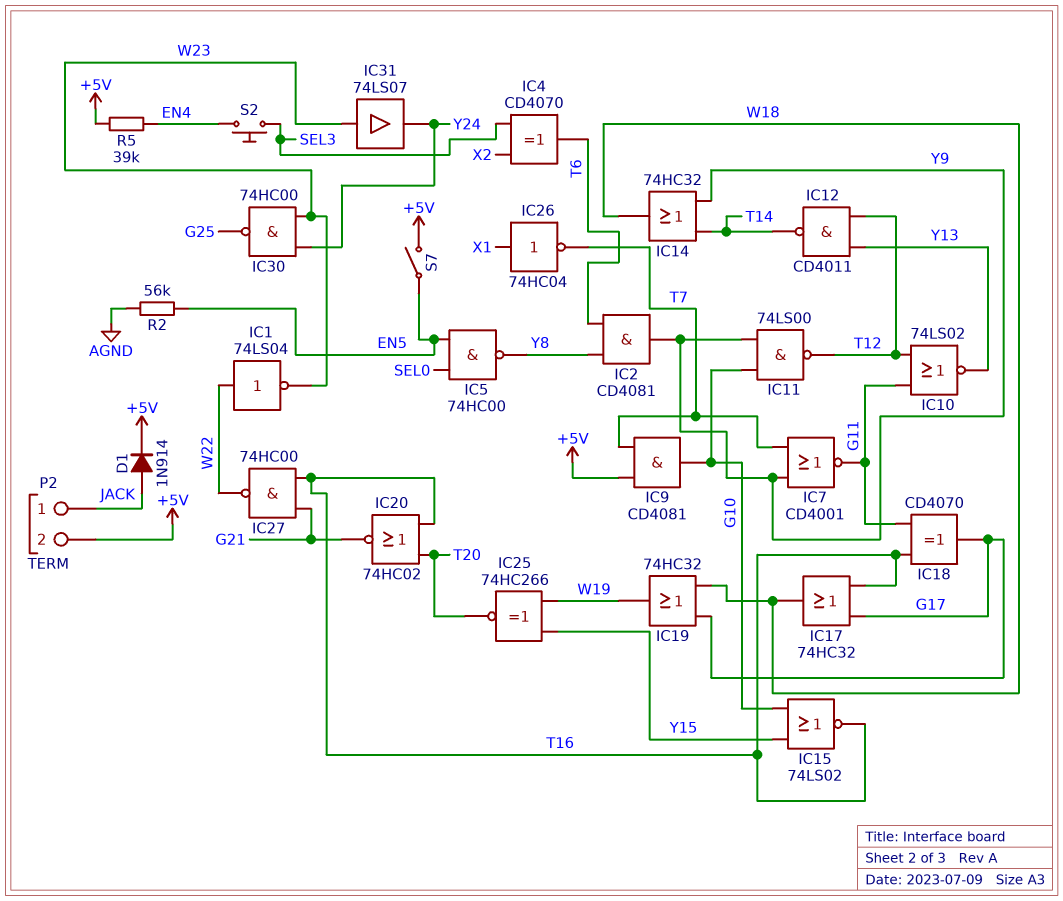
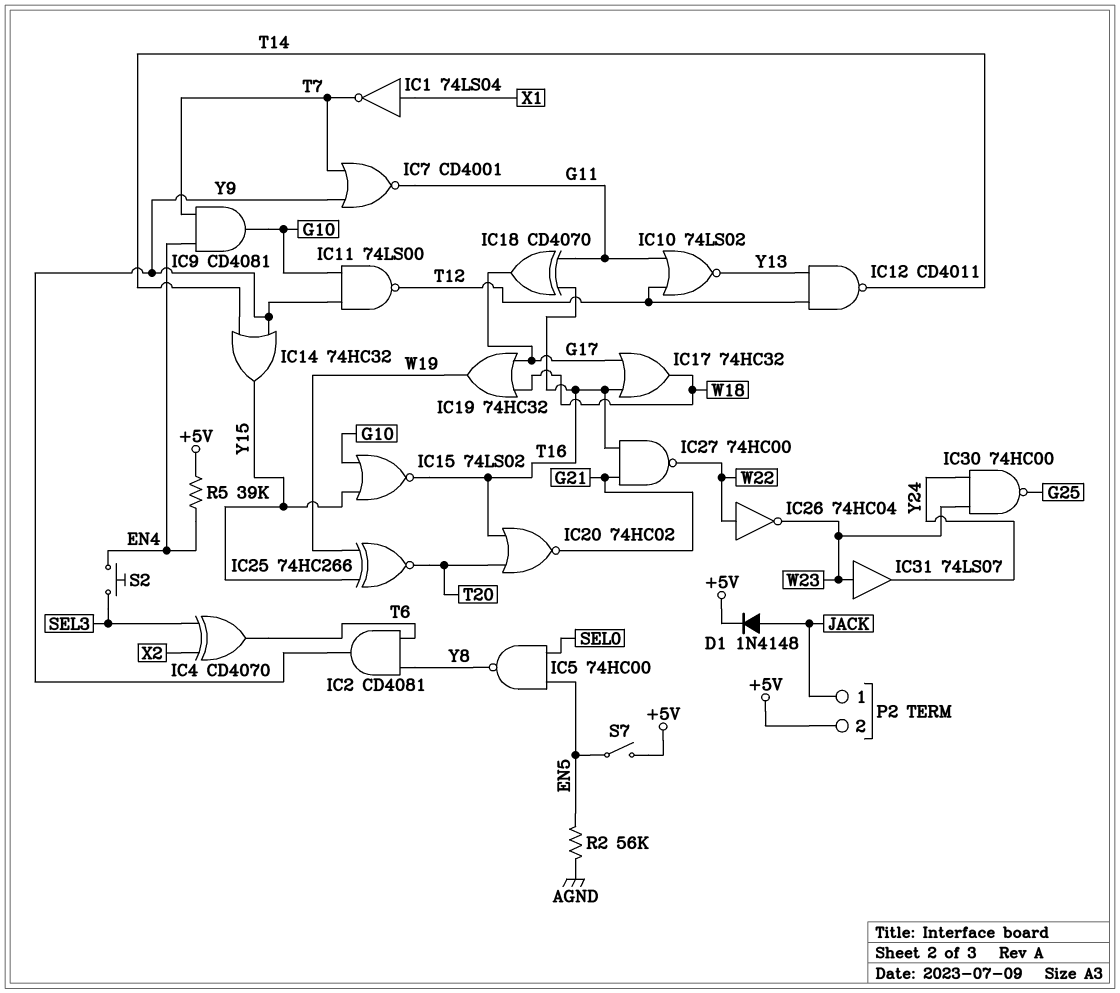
D1: diode 1N914 (A JACK, K +5V) -> diode 1N4148 (A JACK, K +5V)
IC1: NOT 74LS04 (in W22, out W23) -> NOT 74LS04 (in X1, out T7)
IC9: AND CD4081 (in +5V, in T7, out G10) -> AND CD4081 (in EN4, in T7, out G10)
IC14: OR 74HC32 (in T14, in Y9, out W18) -> OR 74HC32 (in T14, in Y9, out Y15)
IC26: NOT 74HC04 (in X1, out T7) -> NOT 74HC04 (in W22, out W23)

